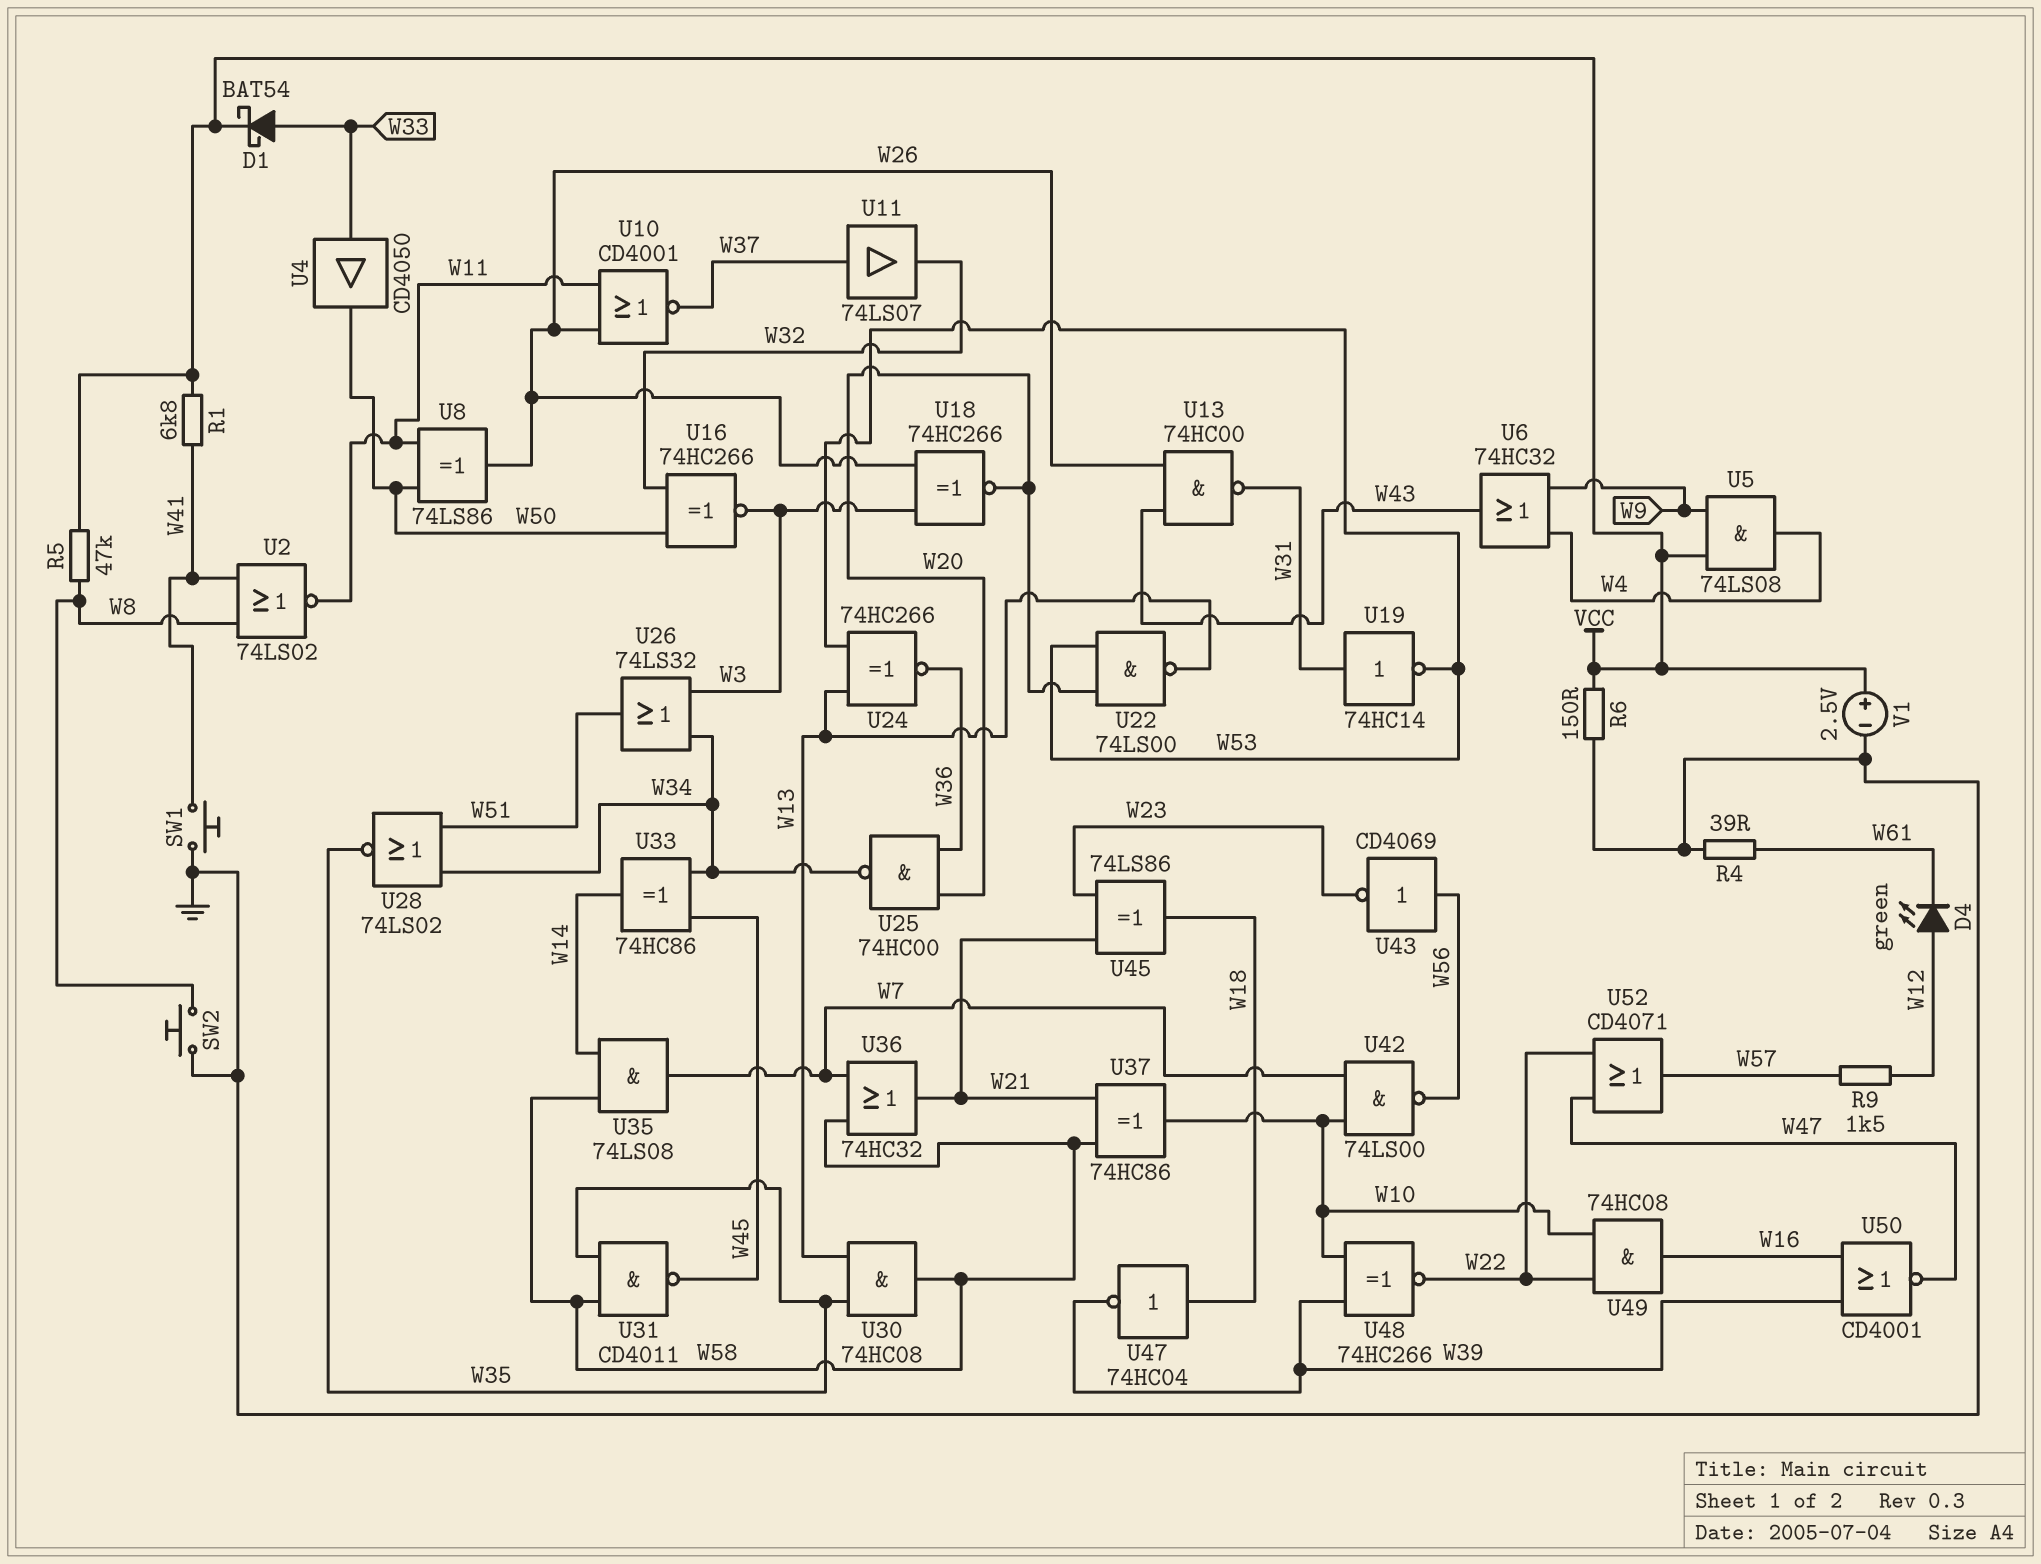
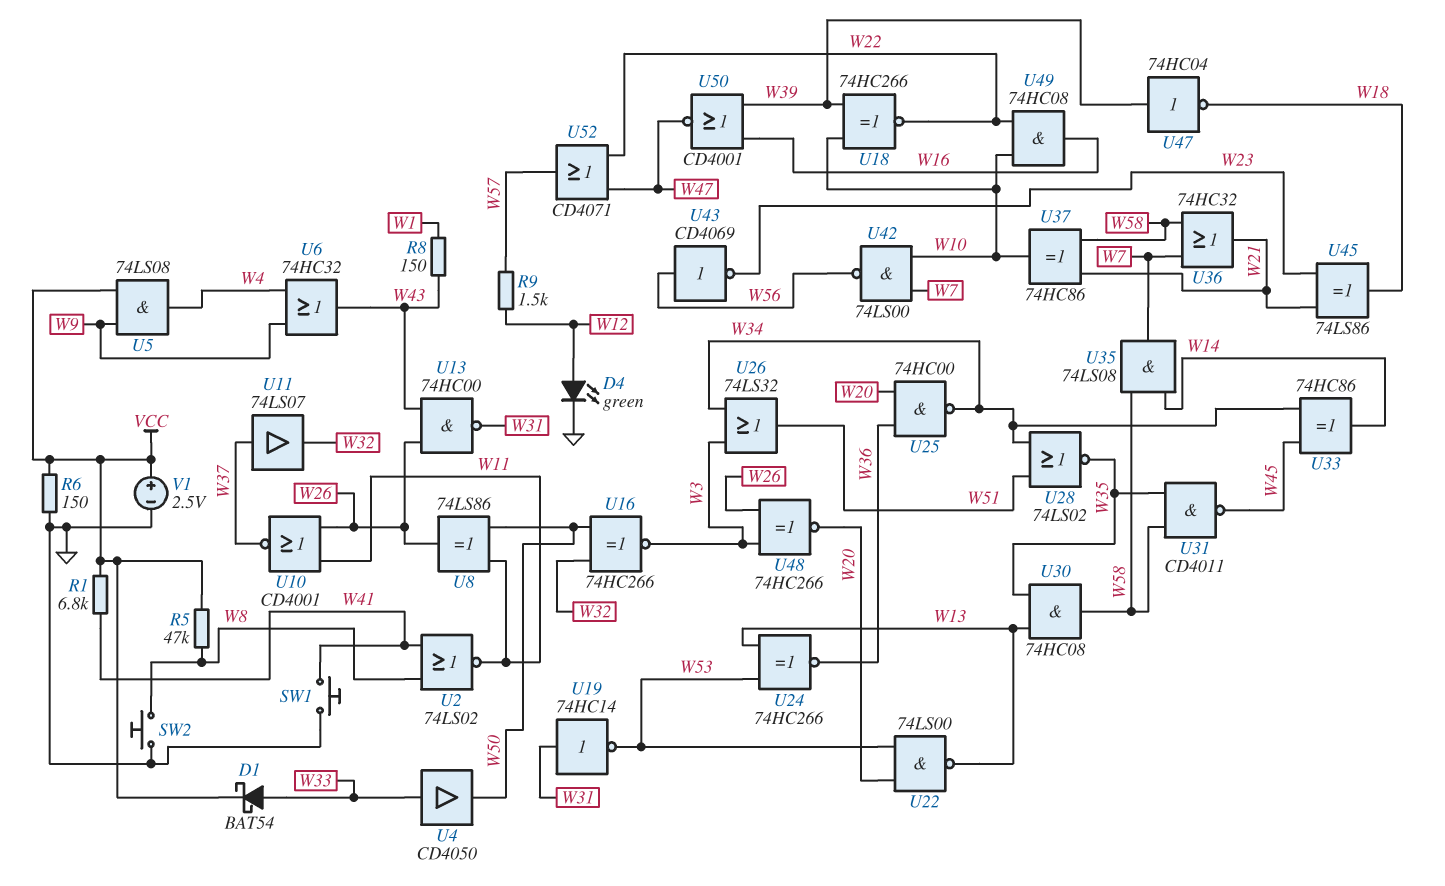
D4: LED green (A W12, K W61) -> LED green (A W12, K GND)
R4: 39 (GND, W61) -> none
R8: none -> 150 (W1, W43)
U18: XNOR 74HC266 (in W3, in W26, out W20) -> XNOR 74HC266 (in W10, in W39, out W22)
U47: NOT 74HC04 (in W18, out W39) -> NOT 74HC04 (in W39, out W18)
U48: XNOR 74HC266 (in W10, in W39, out W22) -> XNOR 74HC266 (in W3, in W26, out W20)

